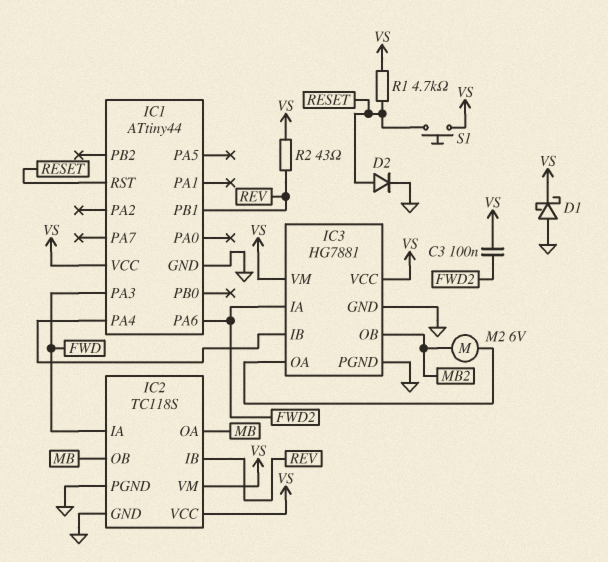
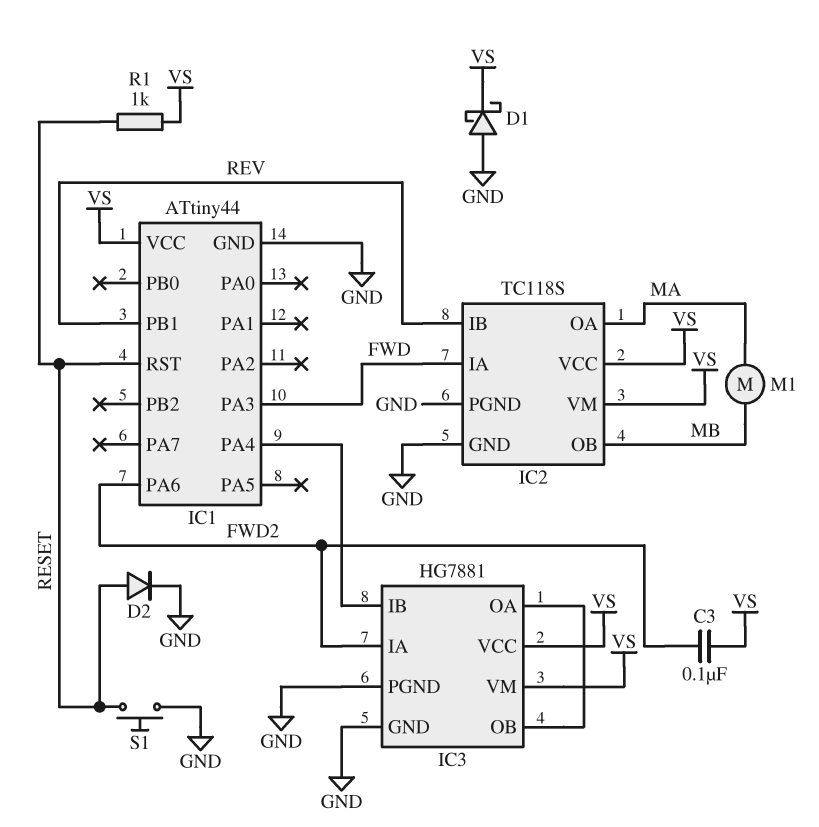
IC2 pin OA: MB -> MA
IC3 pin OB: MB2 -> IC3/OA
M1: none -> motor (MA, MB)
M2: motor 6V (IC3/OA, MB2) -> none
R1: 4.7k (RESET, VS) -> 1k (RESET, VS)
R2: 43 (REV, VS) -> none
S1: button (RESET, VS) -> button (GND, RESET)

